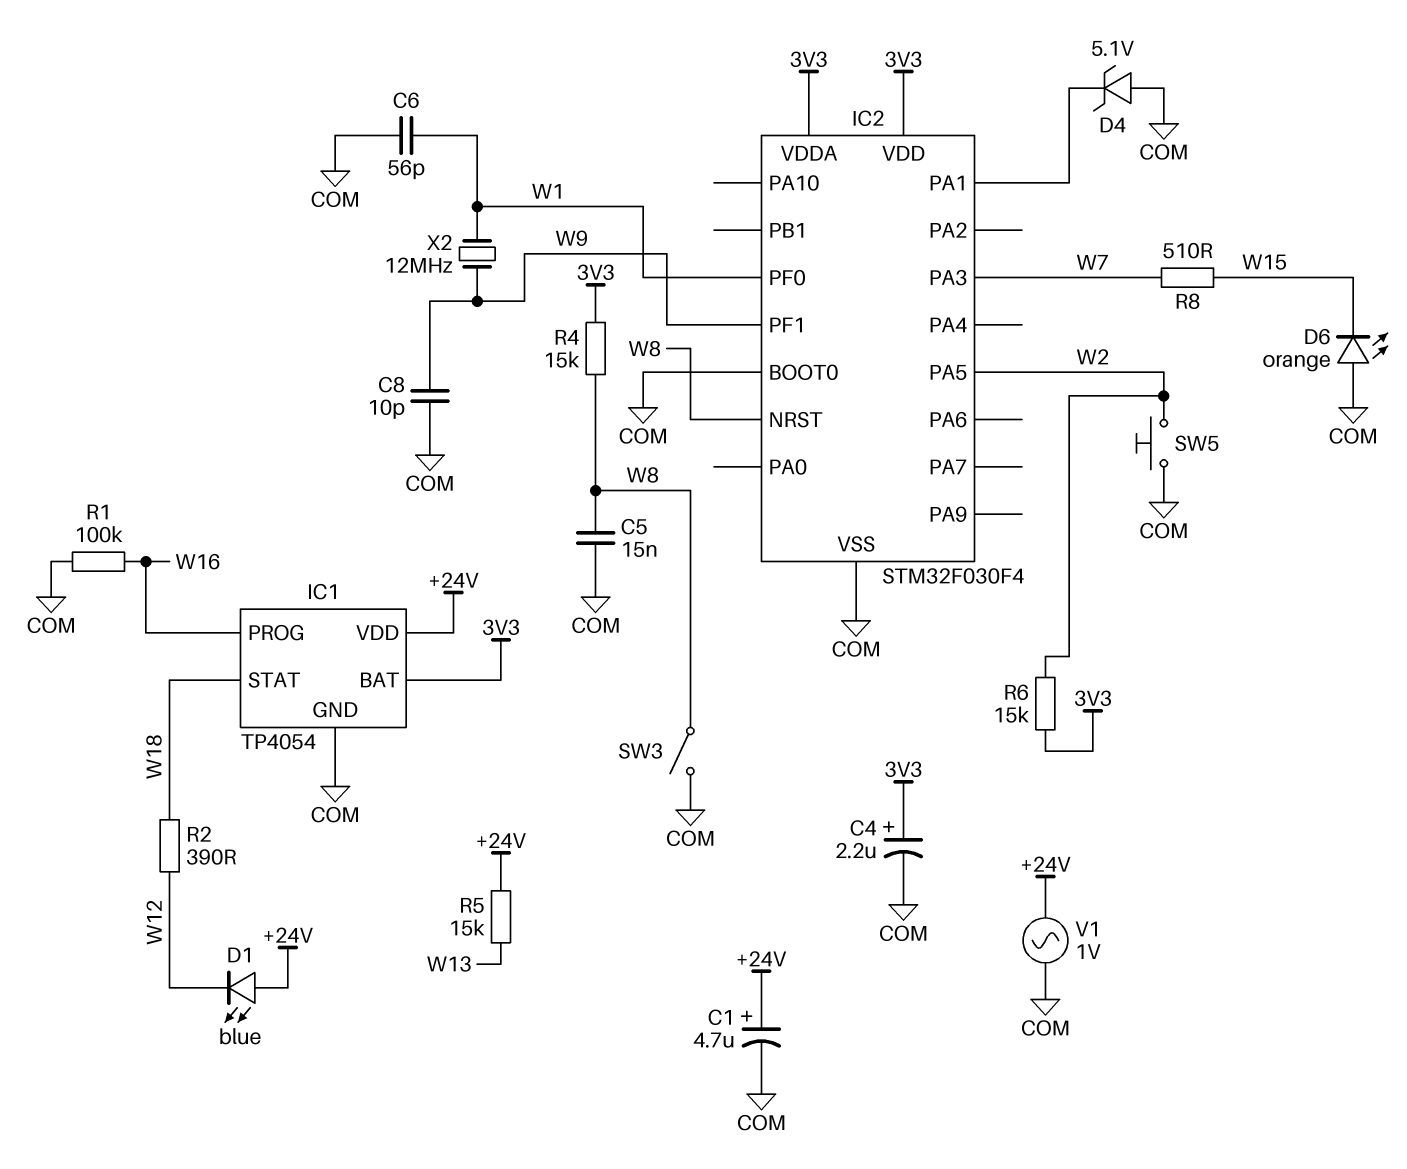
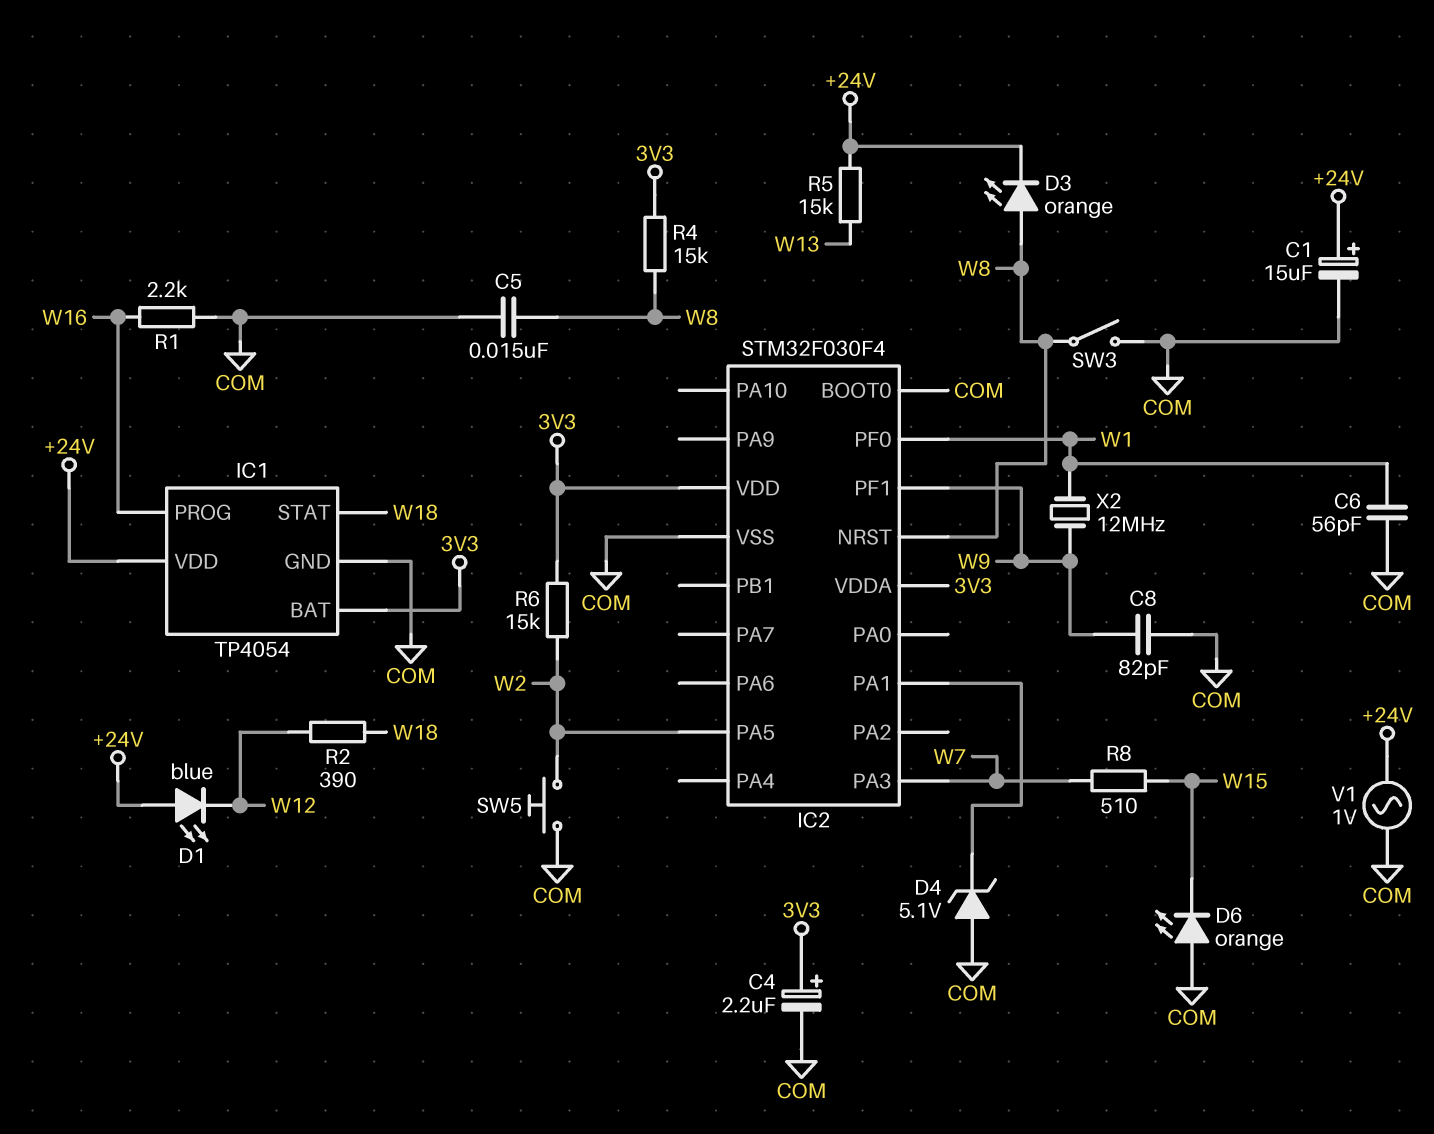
C1: 4.7uF (plus +24V, minus COM) -> 15uF (plus +24V, minus COM)
C8: 10pF (COM, W9) -> 82pF (COM, W9)
D3: none -> LED orange (A W8, K +24V)
R1: 100k (COM, W16) -> 2.2k (COM, W16)

